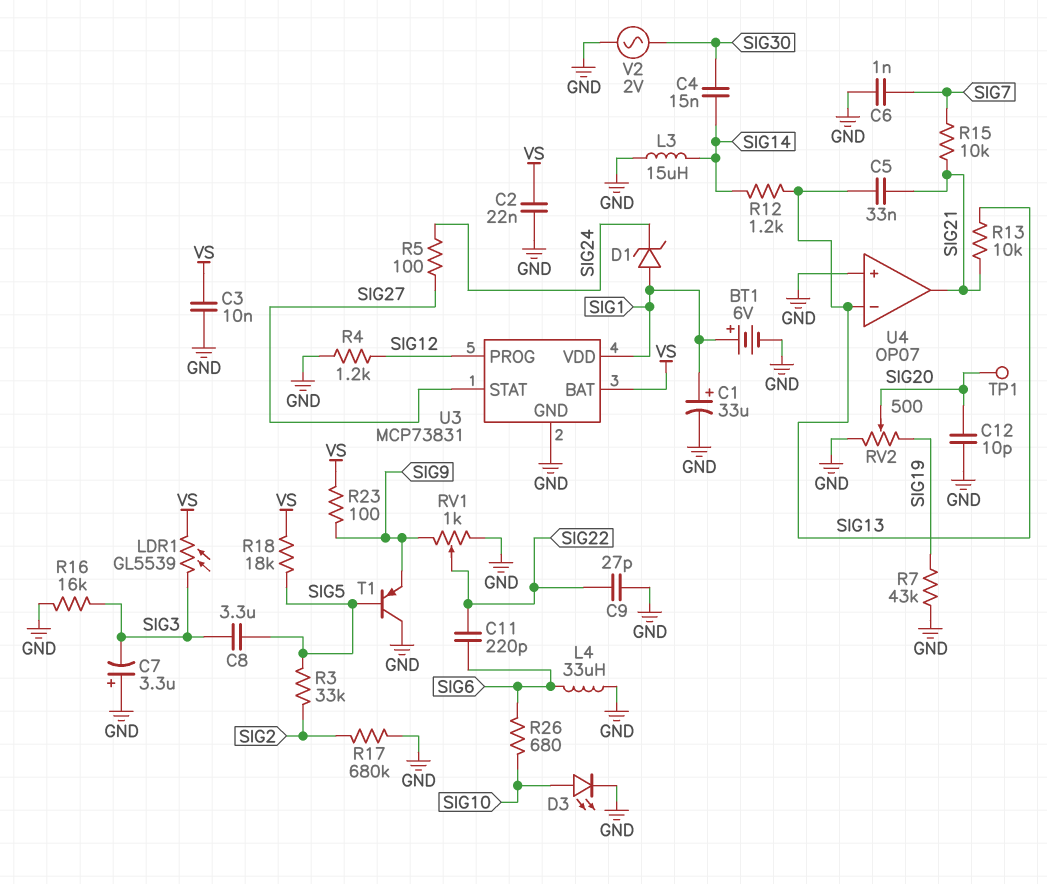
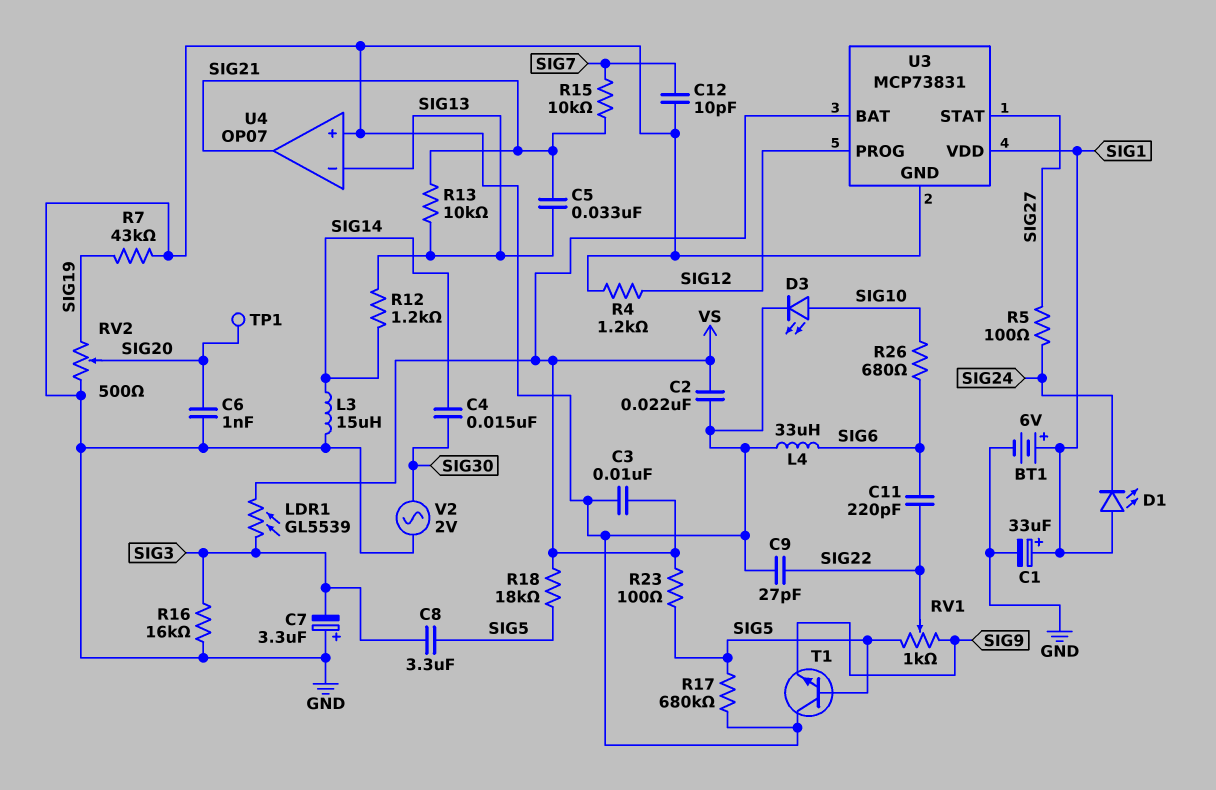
C6: 1nF (GND, SIG7) -> 1nF (GND, SIG20)
C12: 10pF (GND, SIG20) -> 10pF (GND, SIG7)
D1: zener (A SIG1, K SIG24) -> LED (A SIG1, K SIG24)
R3: 33k (SIG2, SIG5) -> none
R17: 680k (GND, SIG2) -> 680k (GND, SIG5)
R23: 100 (SIG9, VS) -> 100 (SIG5, VS)
RV1: 1k (GND, SIG9, wiper SIG22) -> 1k (SIG5, SIG9, wiper SIG22)
T1: PNP (B SIG5, C GND, E SIG9) -> NPN (B SIG5, C GND, E SIG9)

